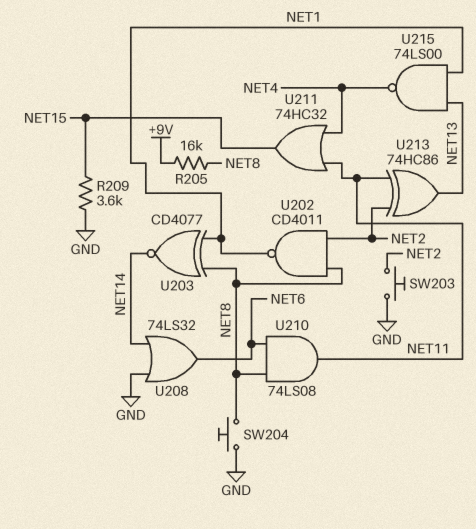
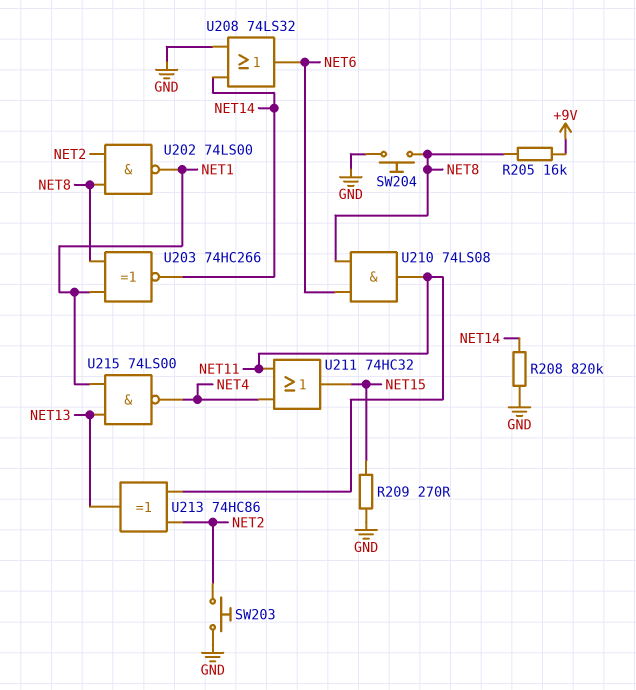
R208: none -> 820k (GND, NET14)
R209: 3.6k (GND, NET15) -> 270 (GND, NET15)
U202: NAND CD4011 (in NET2, in NET8, out NET1) -> NAND 74LS00 (in NET2, in NET8, out NET1)
U203: XNOR CD4077 (in NET1, in NET8, out NET14) -> XNOR 74HC266 (in NET1, in NET8, out NET14)

